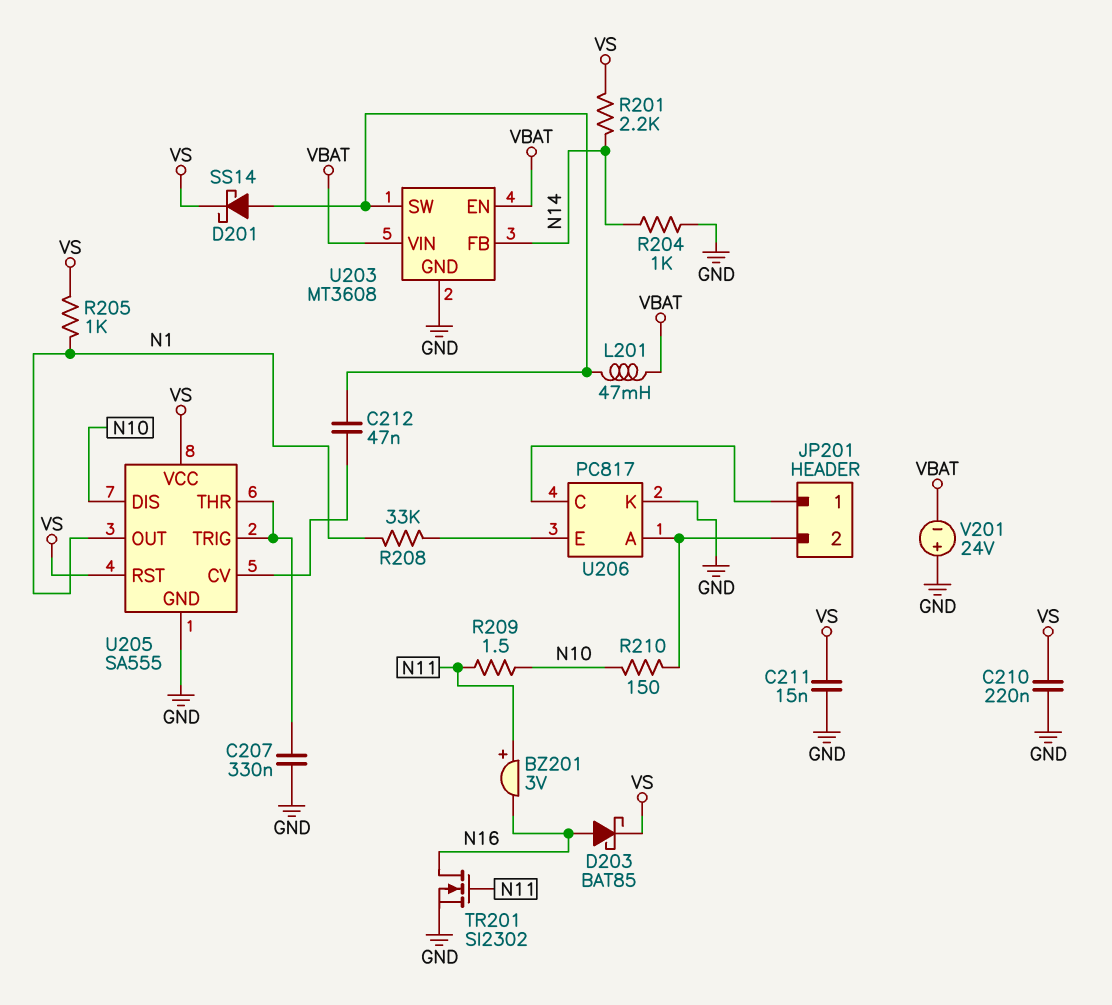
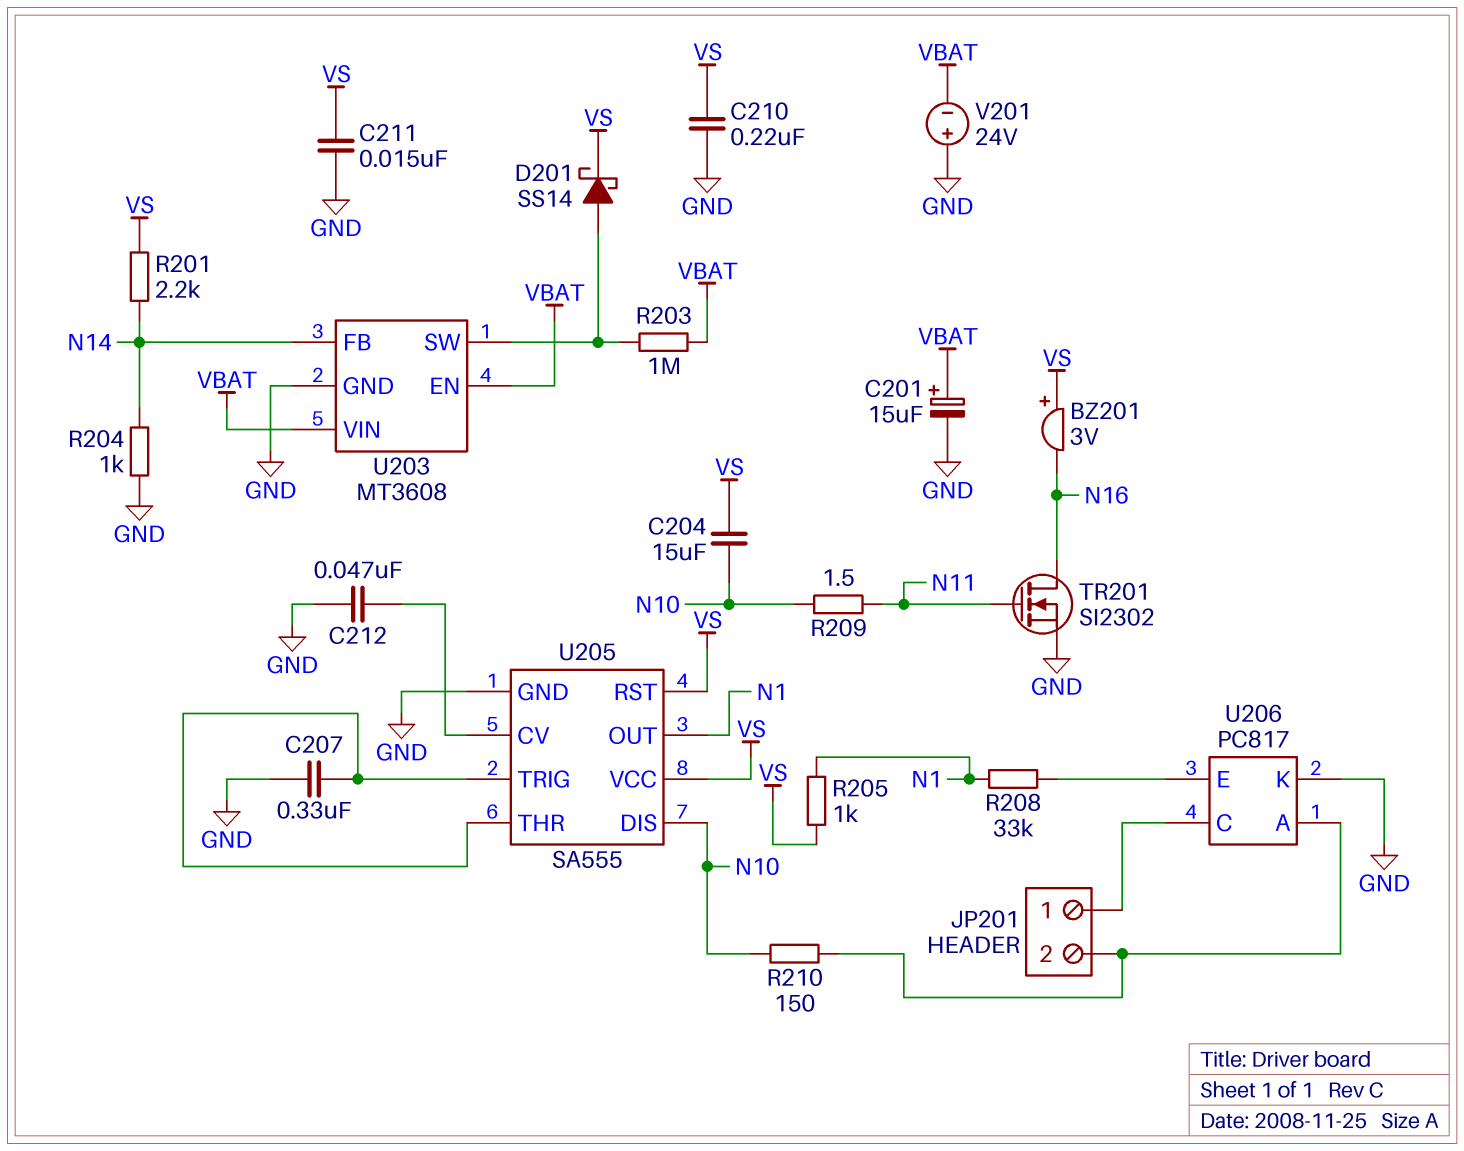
BZ201: buzzer 3V (plus N11, minus N16) -> buzzer 3V (plus VS, minus N16)
C201: none -> 15uF (plus VBAT, minus GND)
C204: none -> 15uF (N10, VS)
C212: 47nF (U203/SW, U205/CV) -> 47nF (GND, U205/CV)
D203: schottky BAT85 (A N16, K VS) -> none
L201: 47mH (U203/SW, VBAT) -> none
R203: none -> 1M (U203/SW, VBAT)

